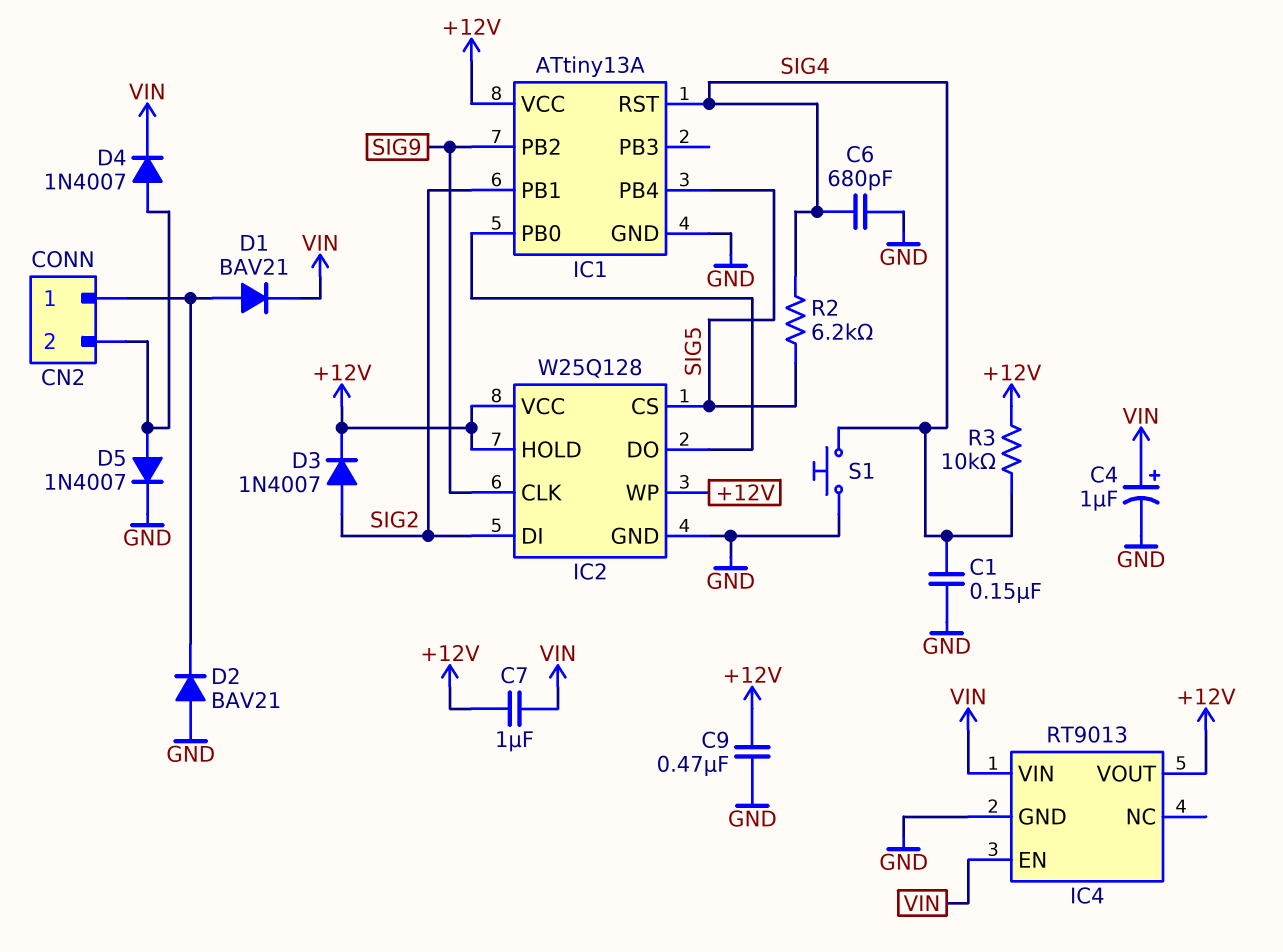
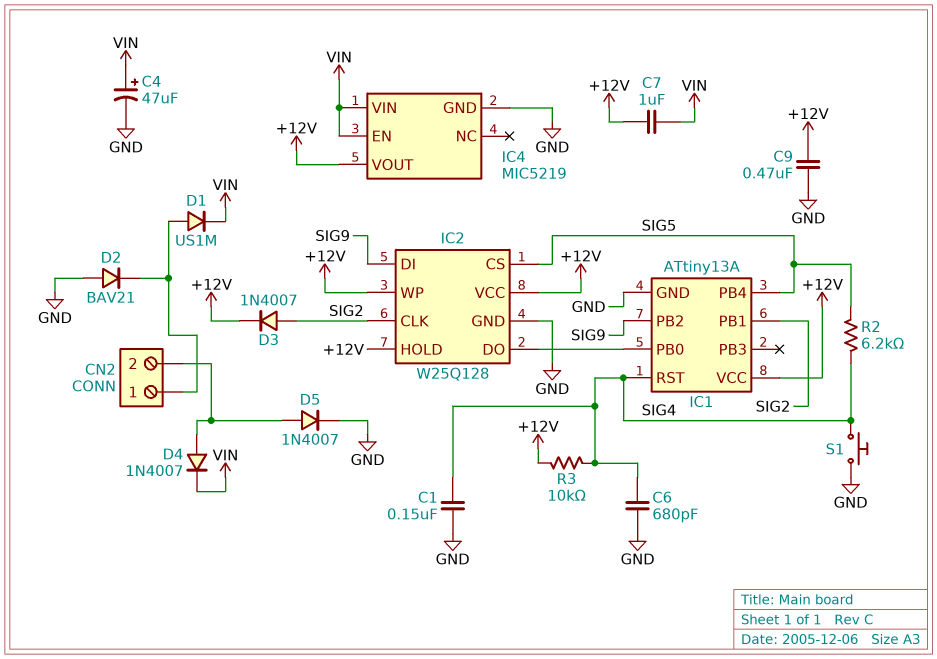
C4: 1uF (plus VIN, minus GND) -> 47uF (plus VIN, minus GND)
D1: diode BAV21 (A CN2/1, K VIN) -> diode US1M (A CN2/1, K VIN)
IC2 pin CLK: SIG9 -> SIG2
IC2 pin DI: SIG2 -> SIG9
IC4: RT9013 -> MIC5219

